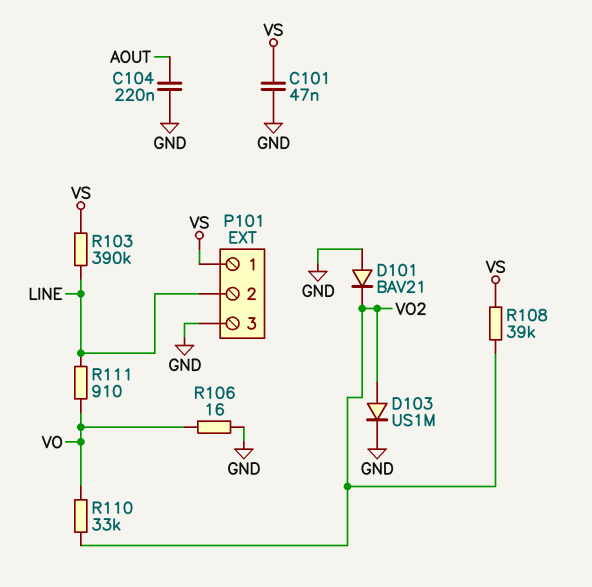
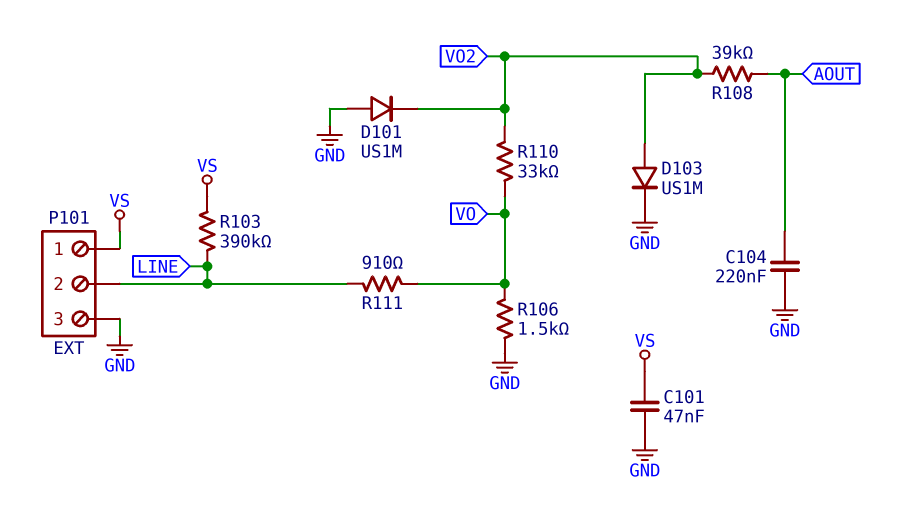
D101: diode BAV21 (A GND, K VO2) -> diode US1M (A GND, K VO2)
R106: 16 (GND, VO) -> 1.5k (GND, VO)
R108: 39k (VO2, VS) -> 39k (AOUT, VO2)

